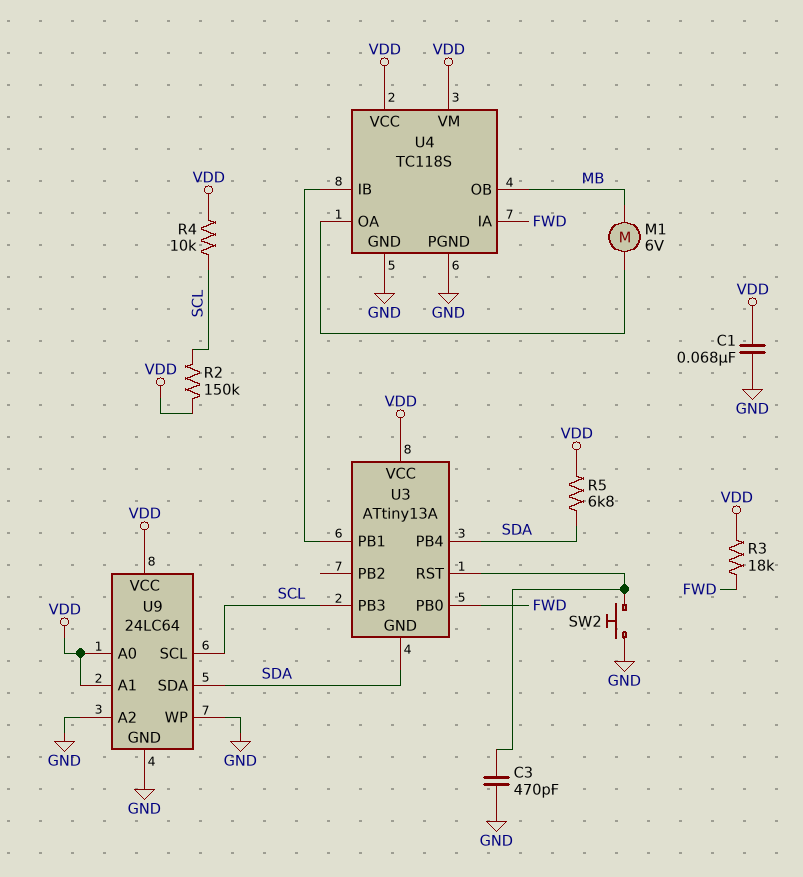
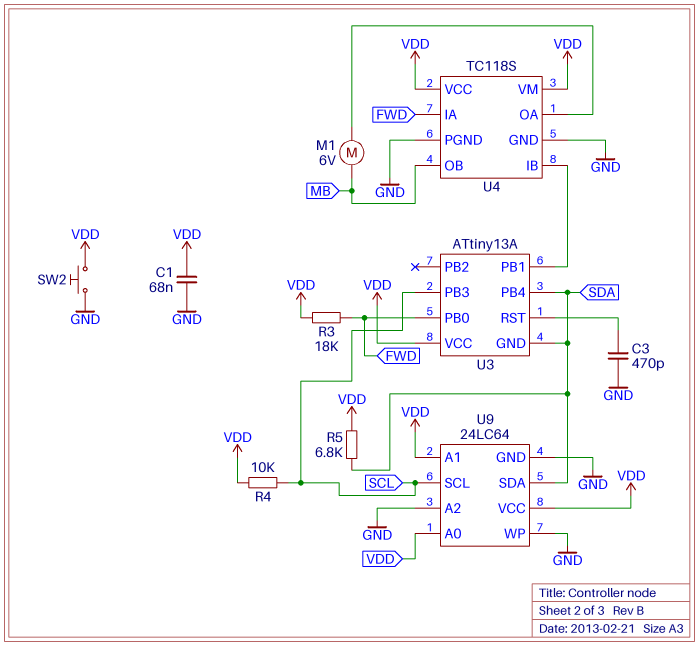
R2: 150k (SCL, VDD) -> none
SW2: button (GND, U3/RST) -> button (GND, VDD)

